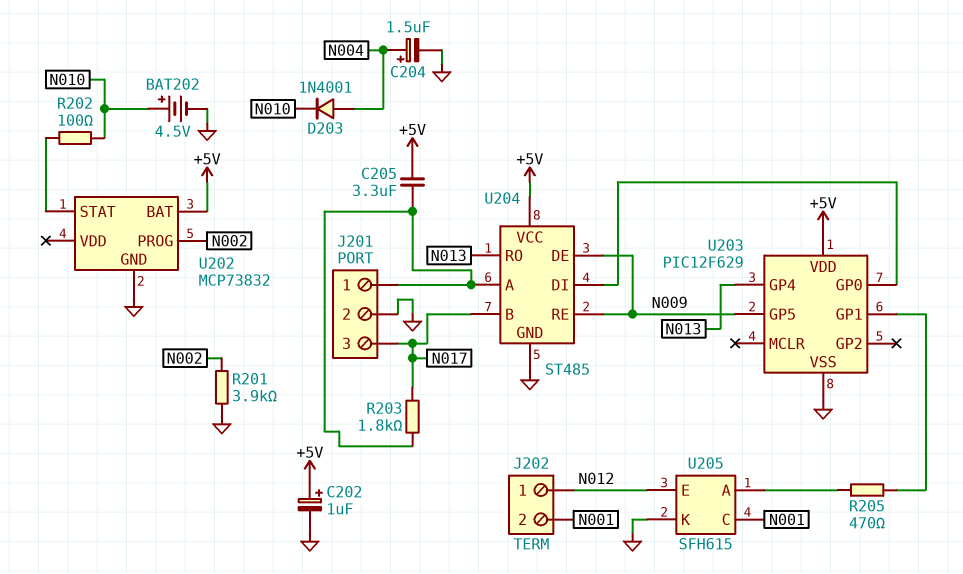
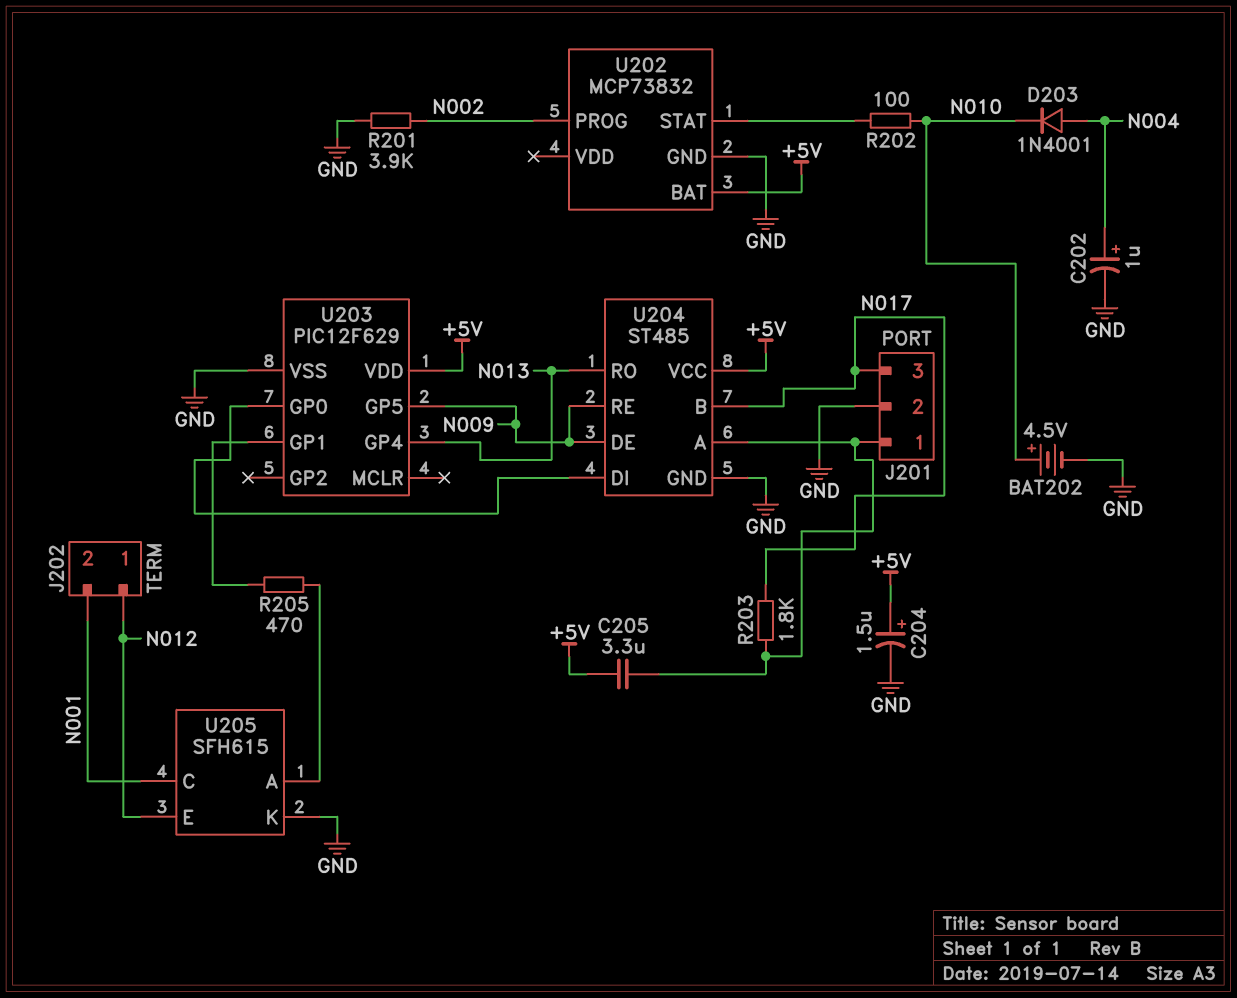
C202: 1uF (plus +5V, minus GND) -> 1uF (plus N004, minus GND)
C204: 1.5uF (plus N004, minus GND) -> 1.5uF (plus +5V, minus GND)

